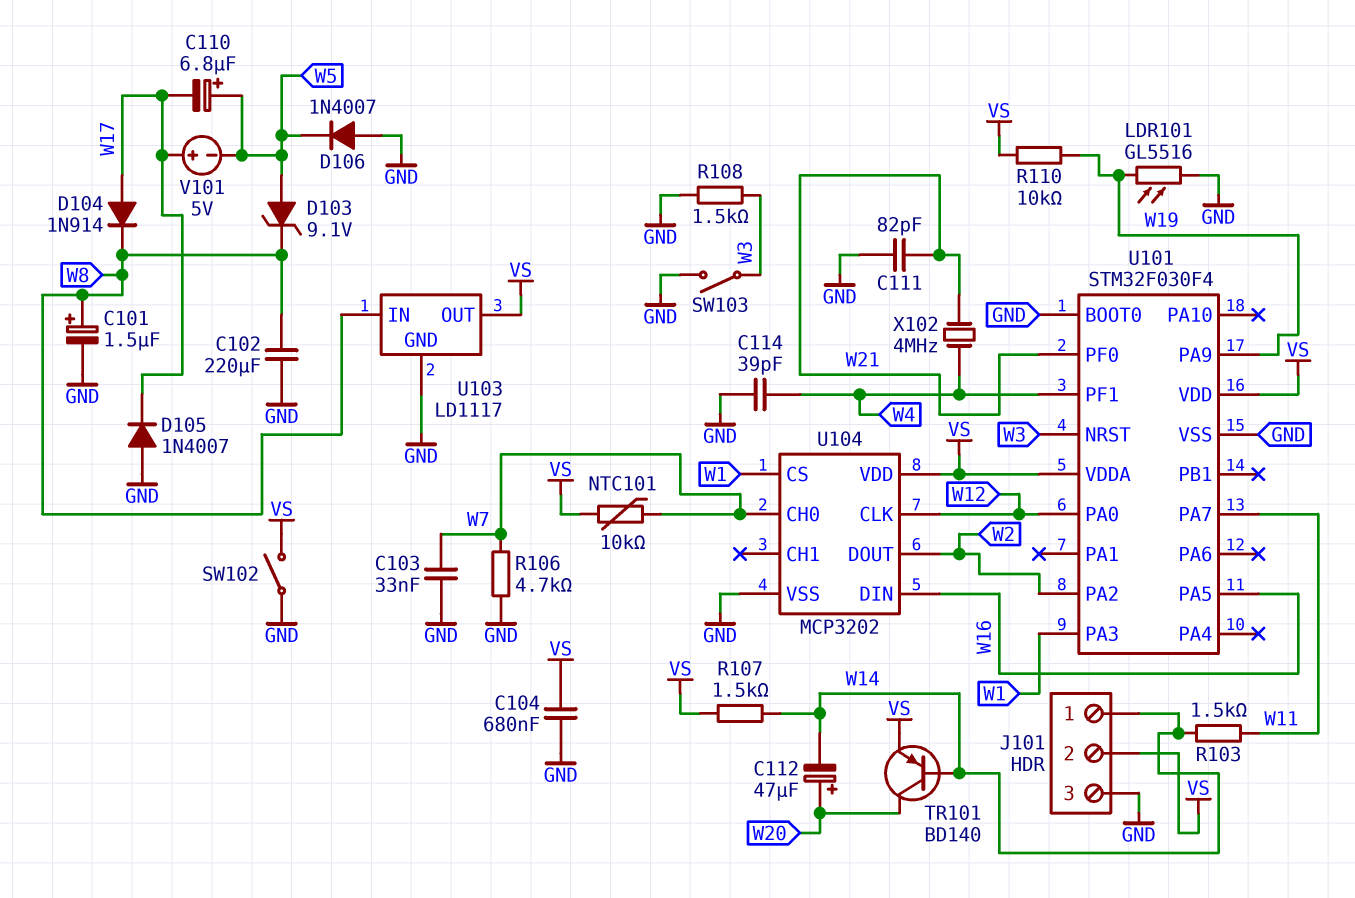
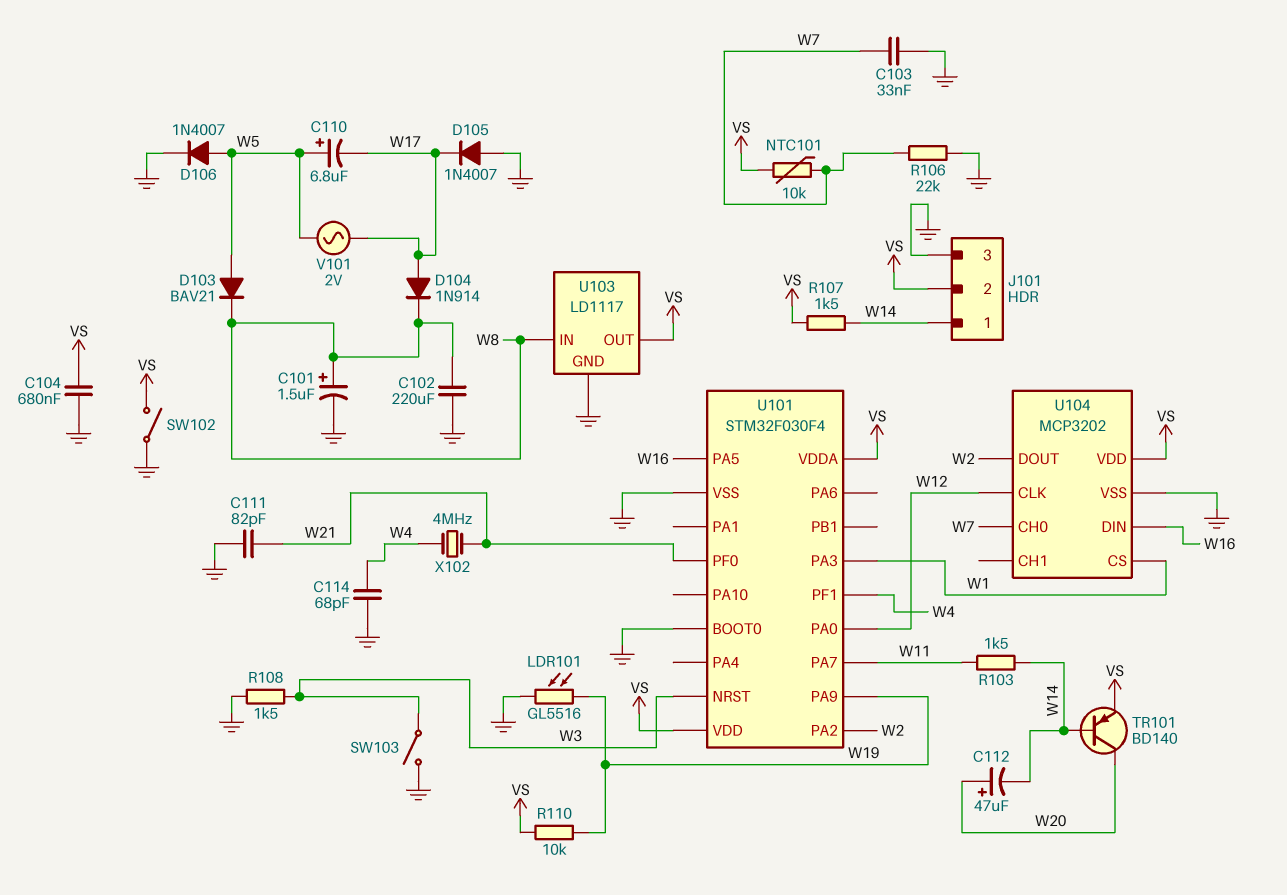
C114: 39pF (GND, W4) -> 68pF (GND, W4)
D103: zener 9.1V (A W5, K W8) -> diode BAV21 (A W5, K W8)
D106: diode 1N4007 (A GND, K W5) -> diode 1N4007 (A W5, K GND)
R106: 4.7k (GND, W7) -> 22k (GND, W7)
V101: 5V (plus W17, minus W5) -> AC 2V (W5, W17)

